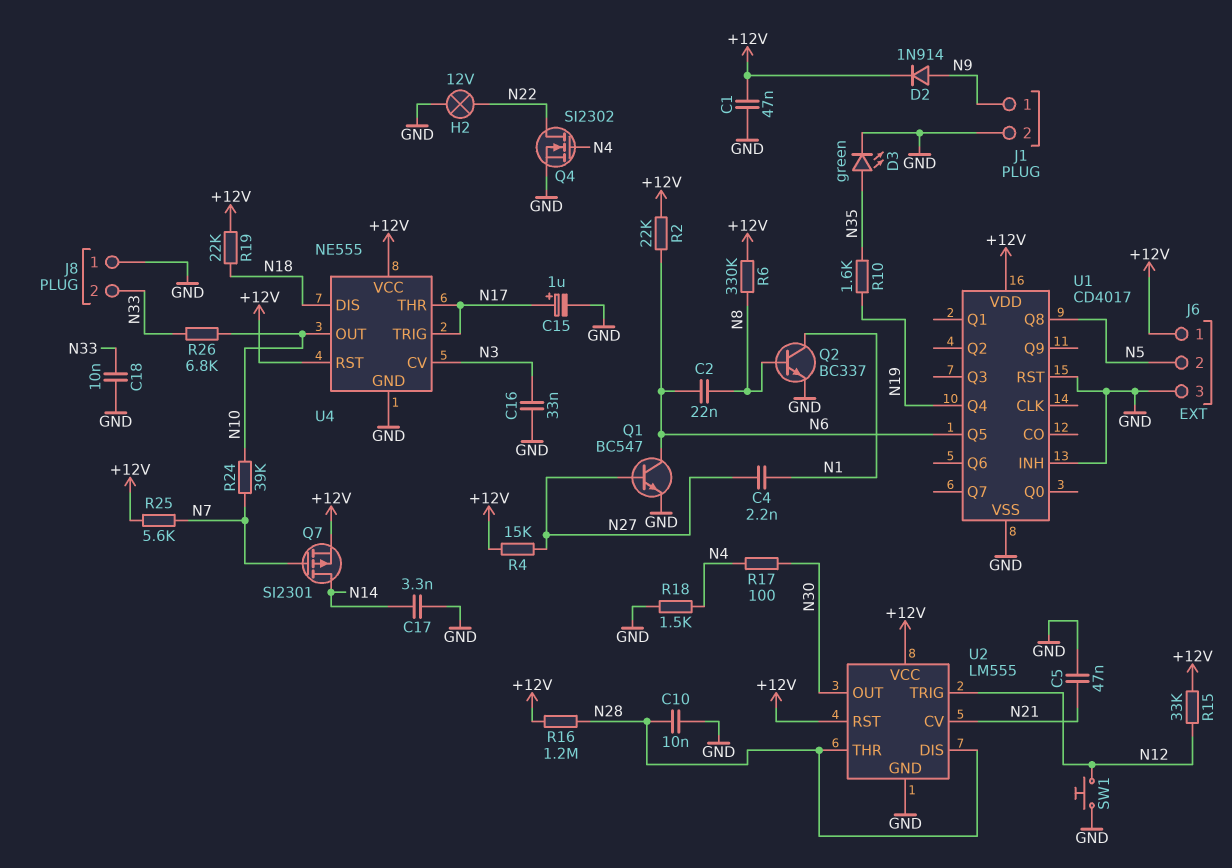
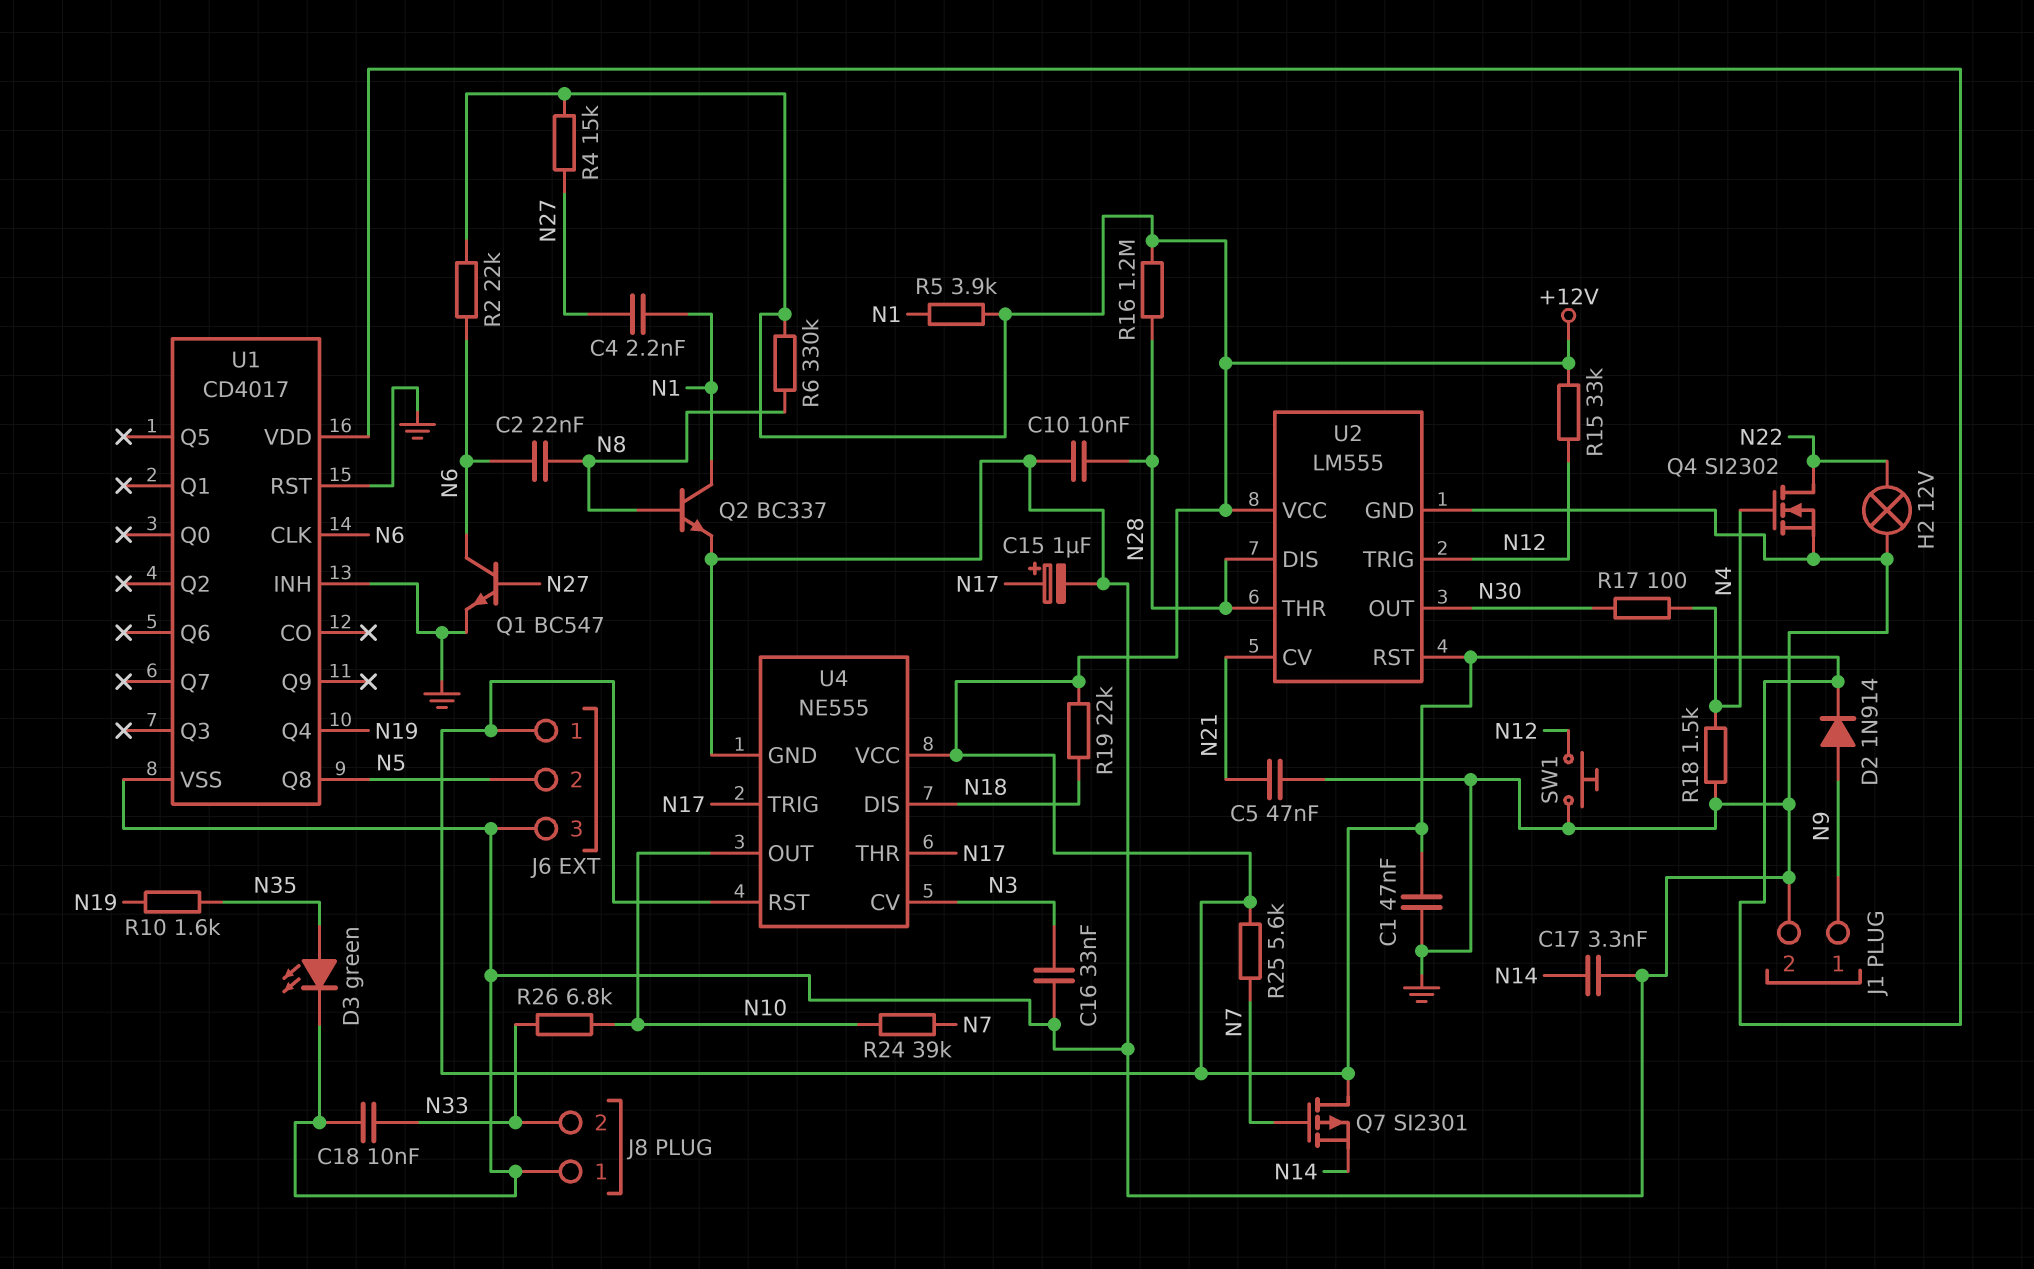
Q7: PMOS SI2301 (G N7, D N14, S +12V) -> PMOS SI2301 (G N7, D +12V, S N14)
R5: none -> 3.9k (+12V, N1)
U1 pin CLK: none -> N6
U1 pin Q5: N6 -> none

